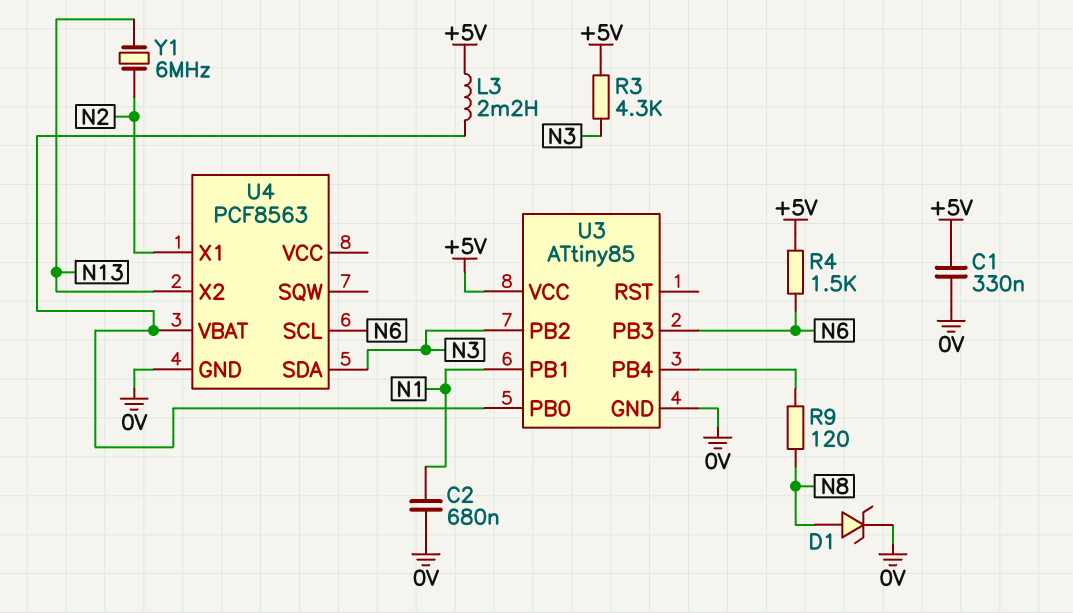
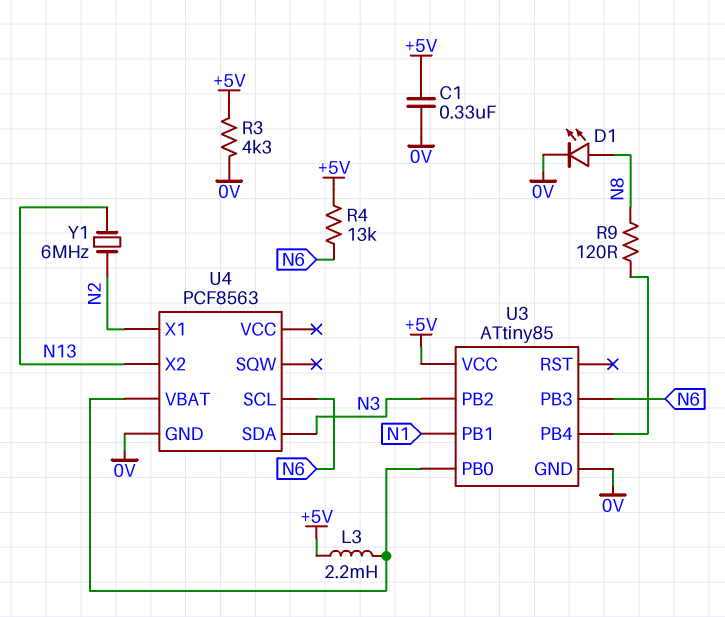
C2: 680nF (0V, N1) -> none
D1: zener (A N8, K 0V) -> LED (A N8, K 0V)
R3: 4.3k (+5V, N3) -> 4.3k (+5V, 0V)
R4: 1.5k (+5V, N6) -> 13k (+5V, N6)

